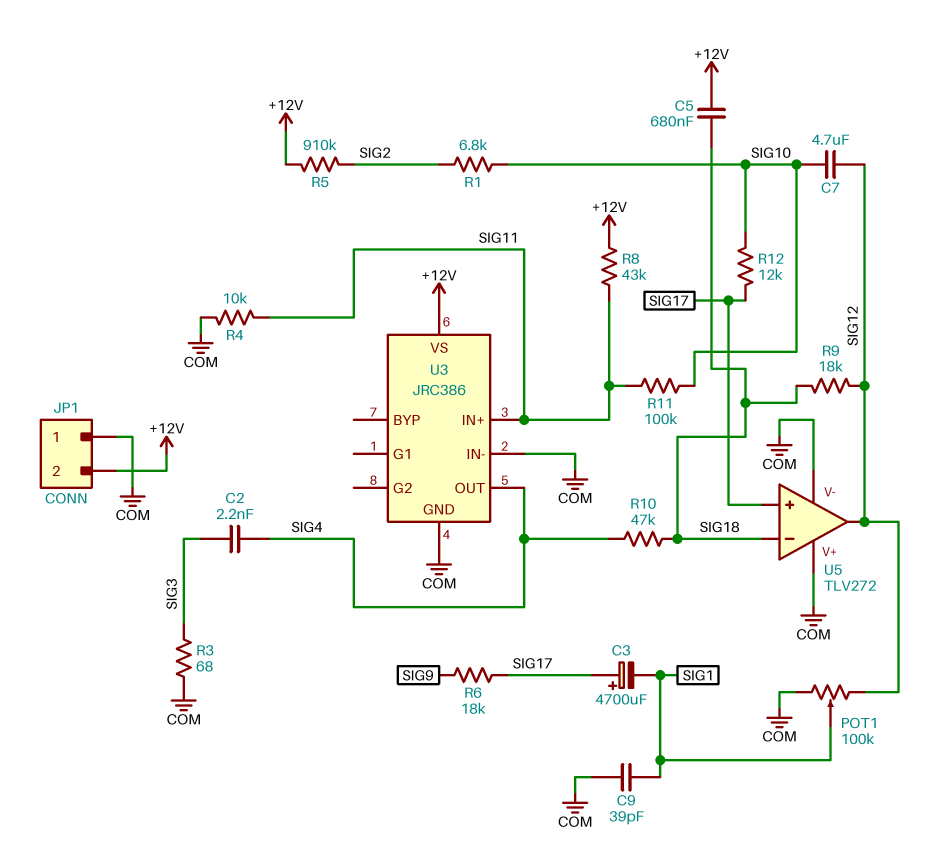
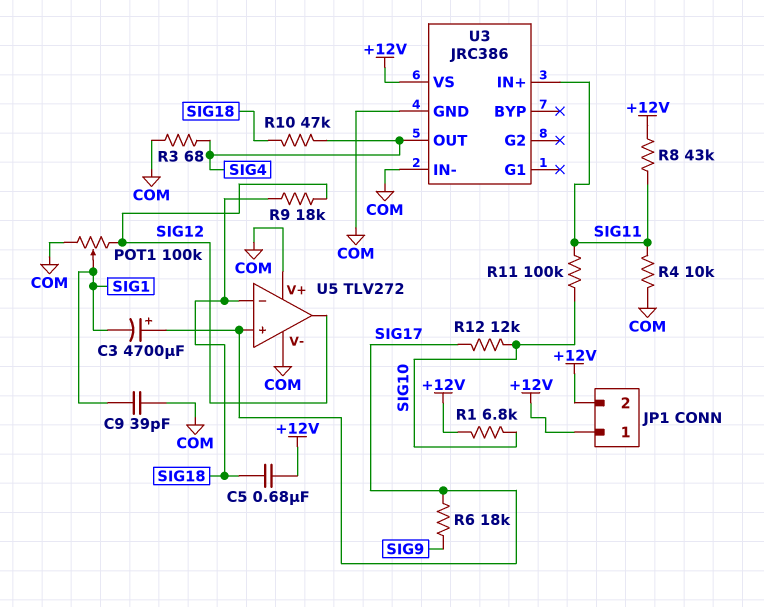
C2: 2.2nF (SIG3, SIG4) -> none
C7: 4.7uF (SIG10, SIG12) -> none
JP1 pin 1: COM -> +12V
R1: 6.8k (SIG2, SIG10) -> 6.8k (+12V, SIG10)
R3: 68 (COM, SIG3) -> 68 (COM, SIG4)
R5: 910k (+12V, SIG2) -> none

